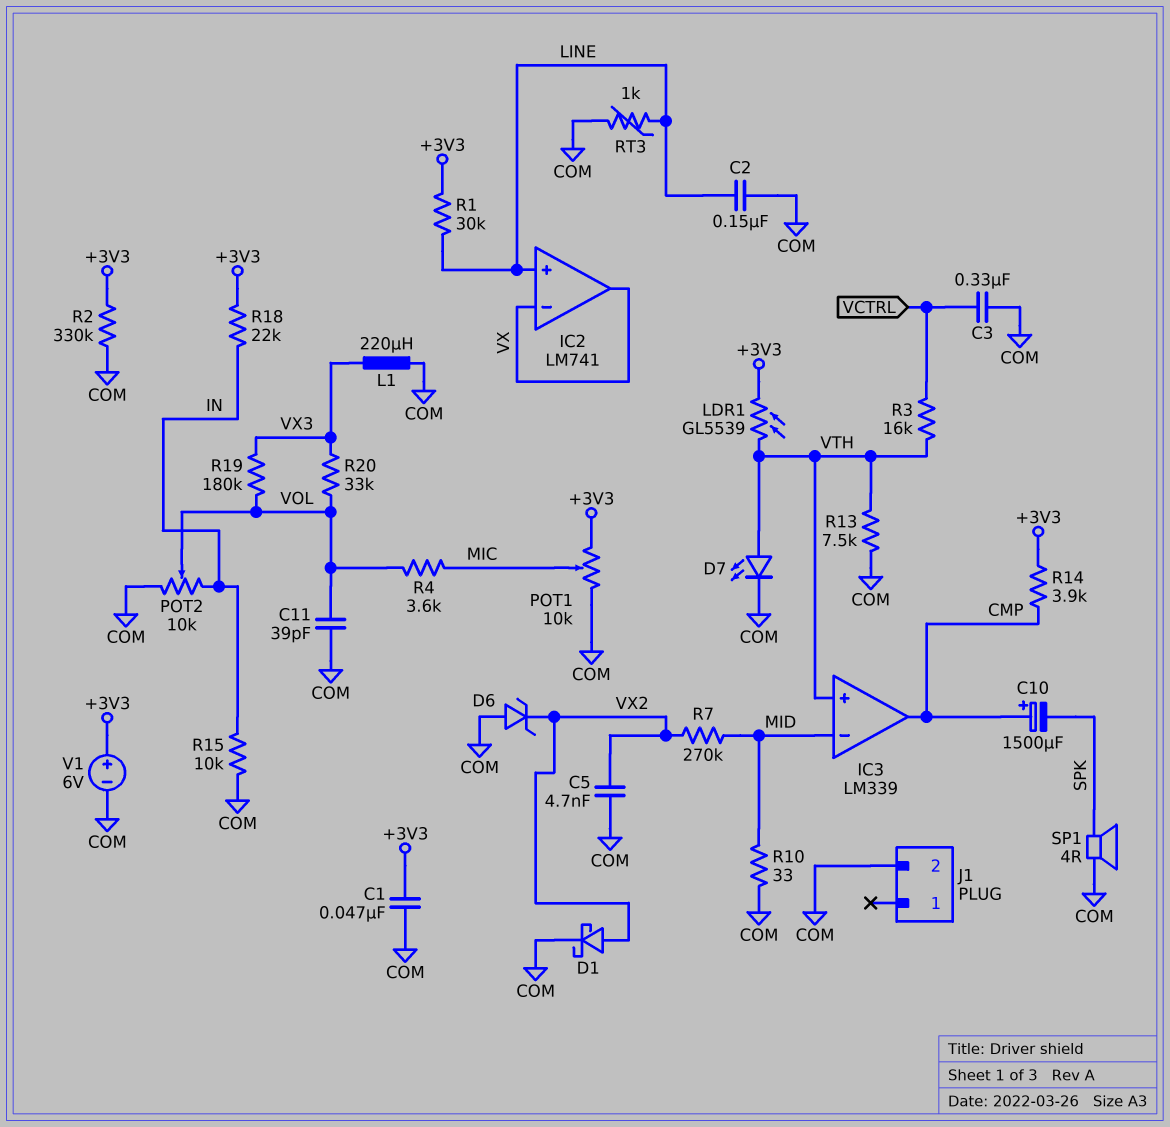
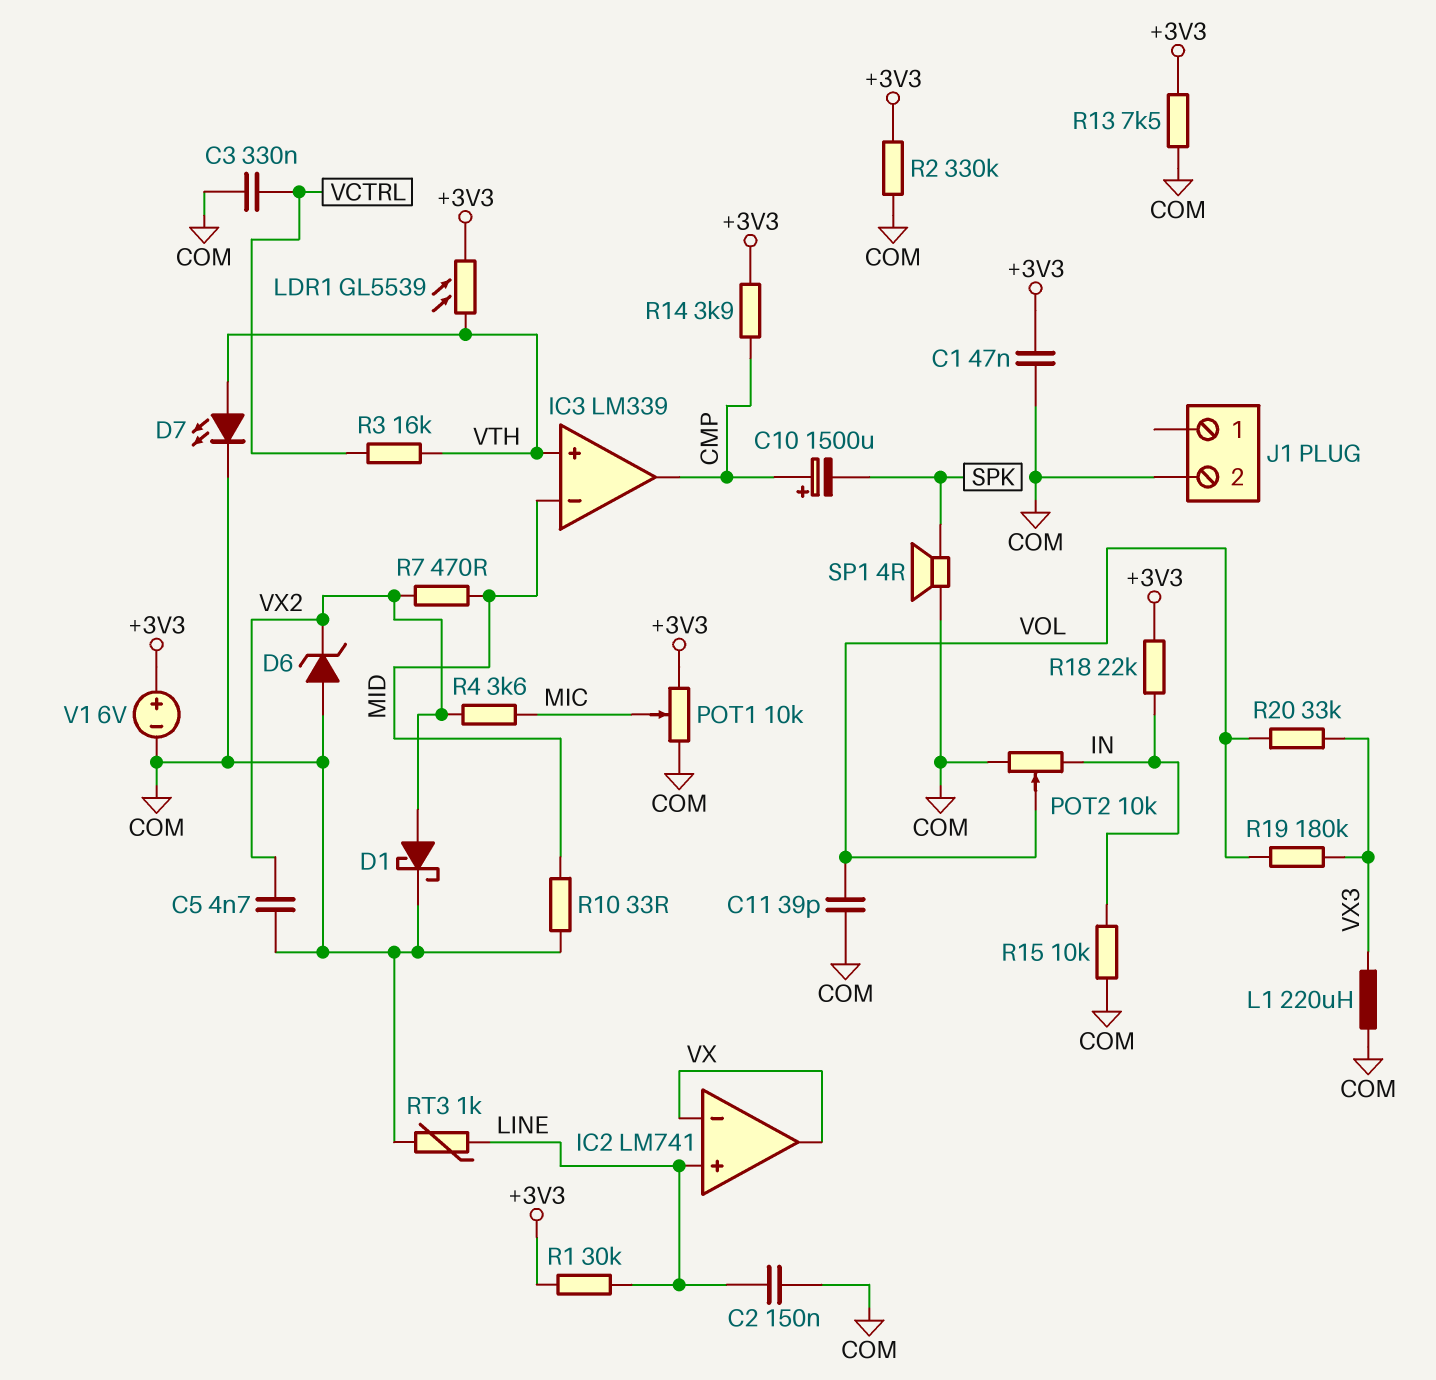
R4: 3.6k (MIC, VOL) -> 3.6k (MIC, VX2)
R7: 270k (MID, VX2) -> 470 (MID, VX2)
R13: 7.5k (COM, VTH) -> 7.5k (+3V3, COM)

